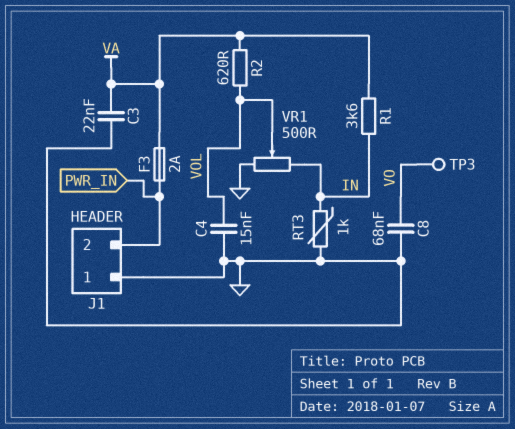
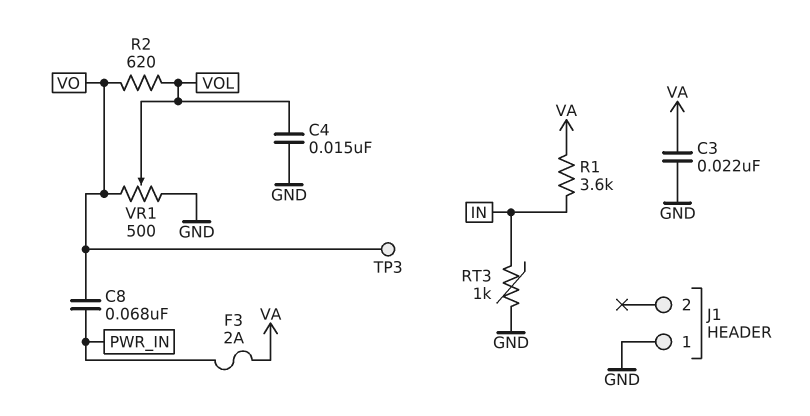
C8: 68nF (GND, VO) -> 68nF (PWR_IN, VO)
J1 pin 2: PWR_IN -> none
R2: 620 (VA, VOL) -> 620 (VO, VOL)
VR1: 500 (GND, IN, wiper VOL) -> 500 (GND, VO, wiper VOL)

